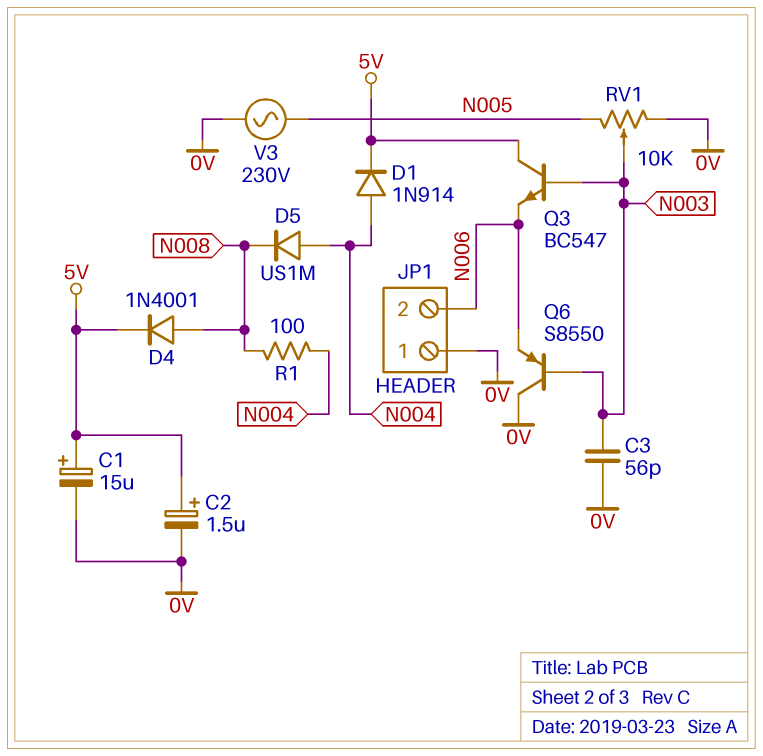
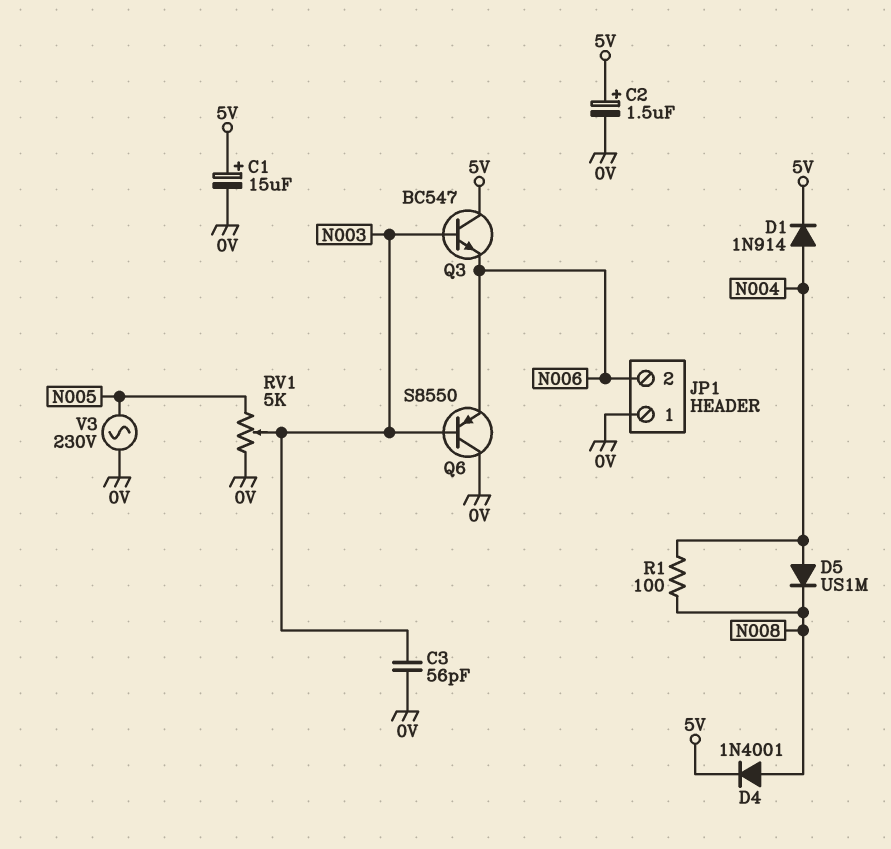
RV1: 10k (0V, N005, wiper N003) -> 5k (0V, N005, wiper N003)

